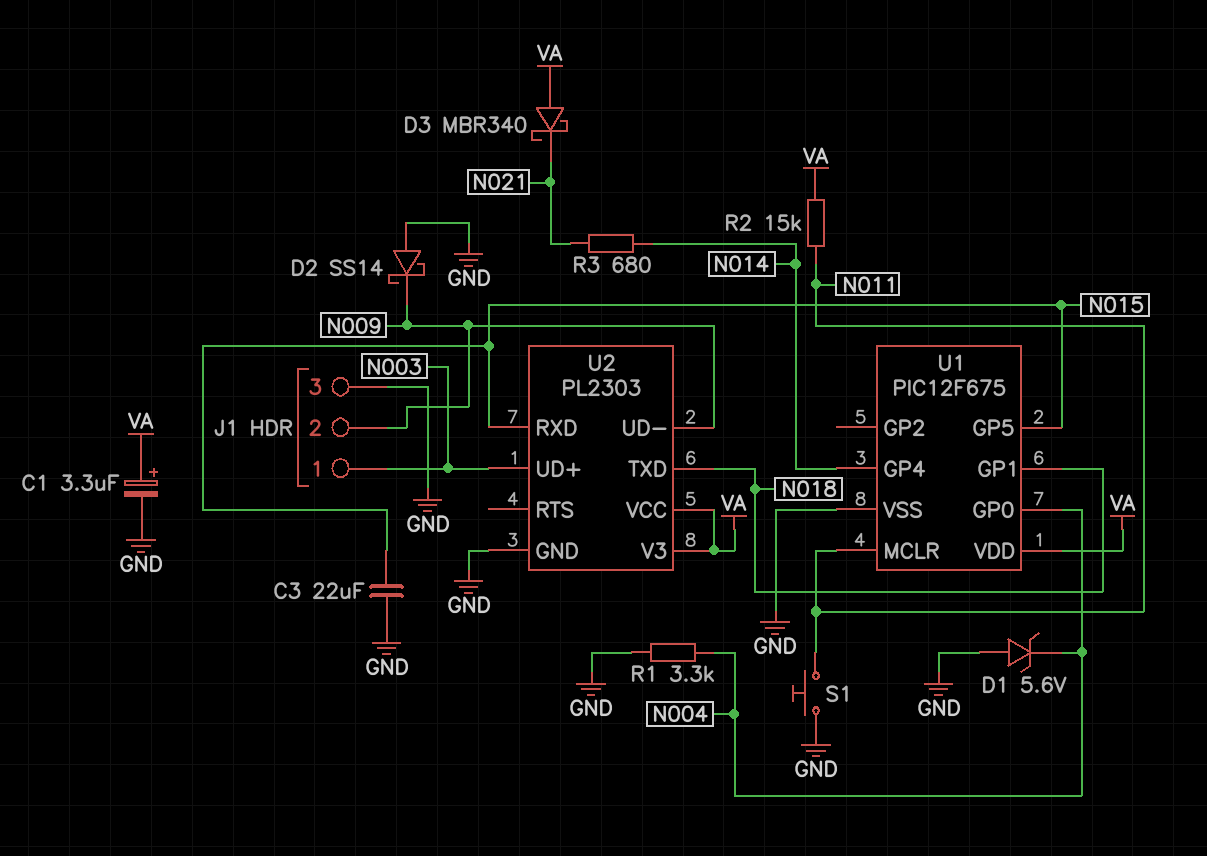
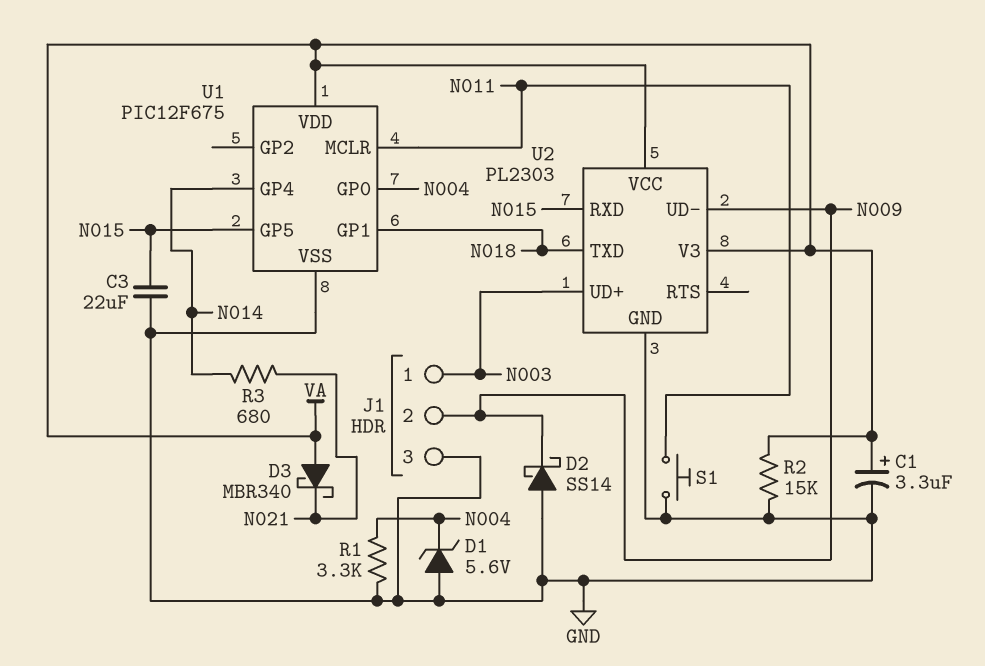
R2: 15k (N011, VA) -> 15k (GND, VA)

